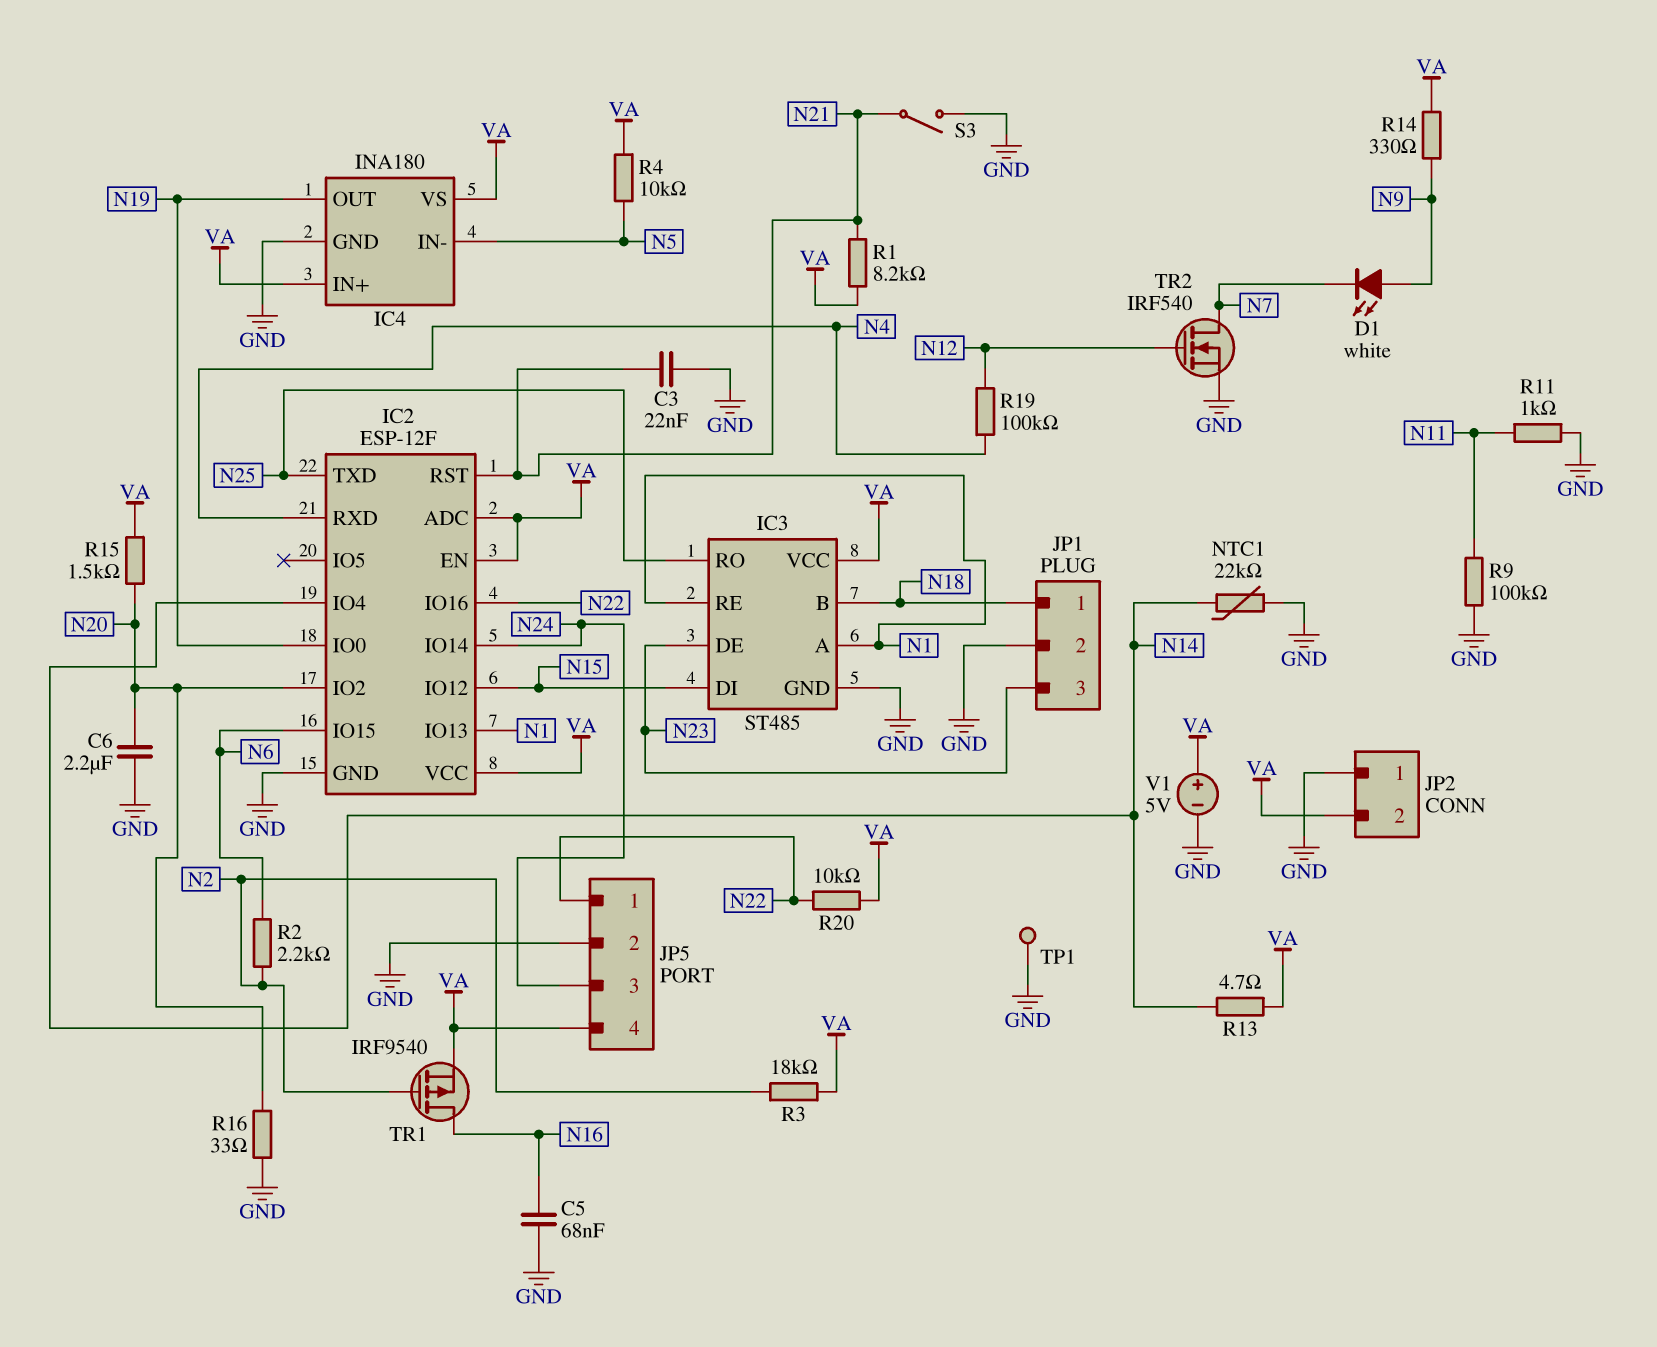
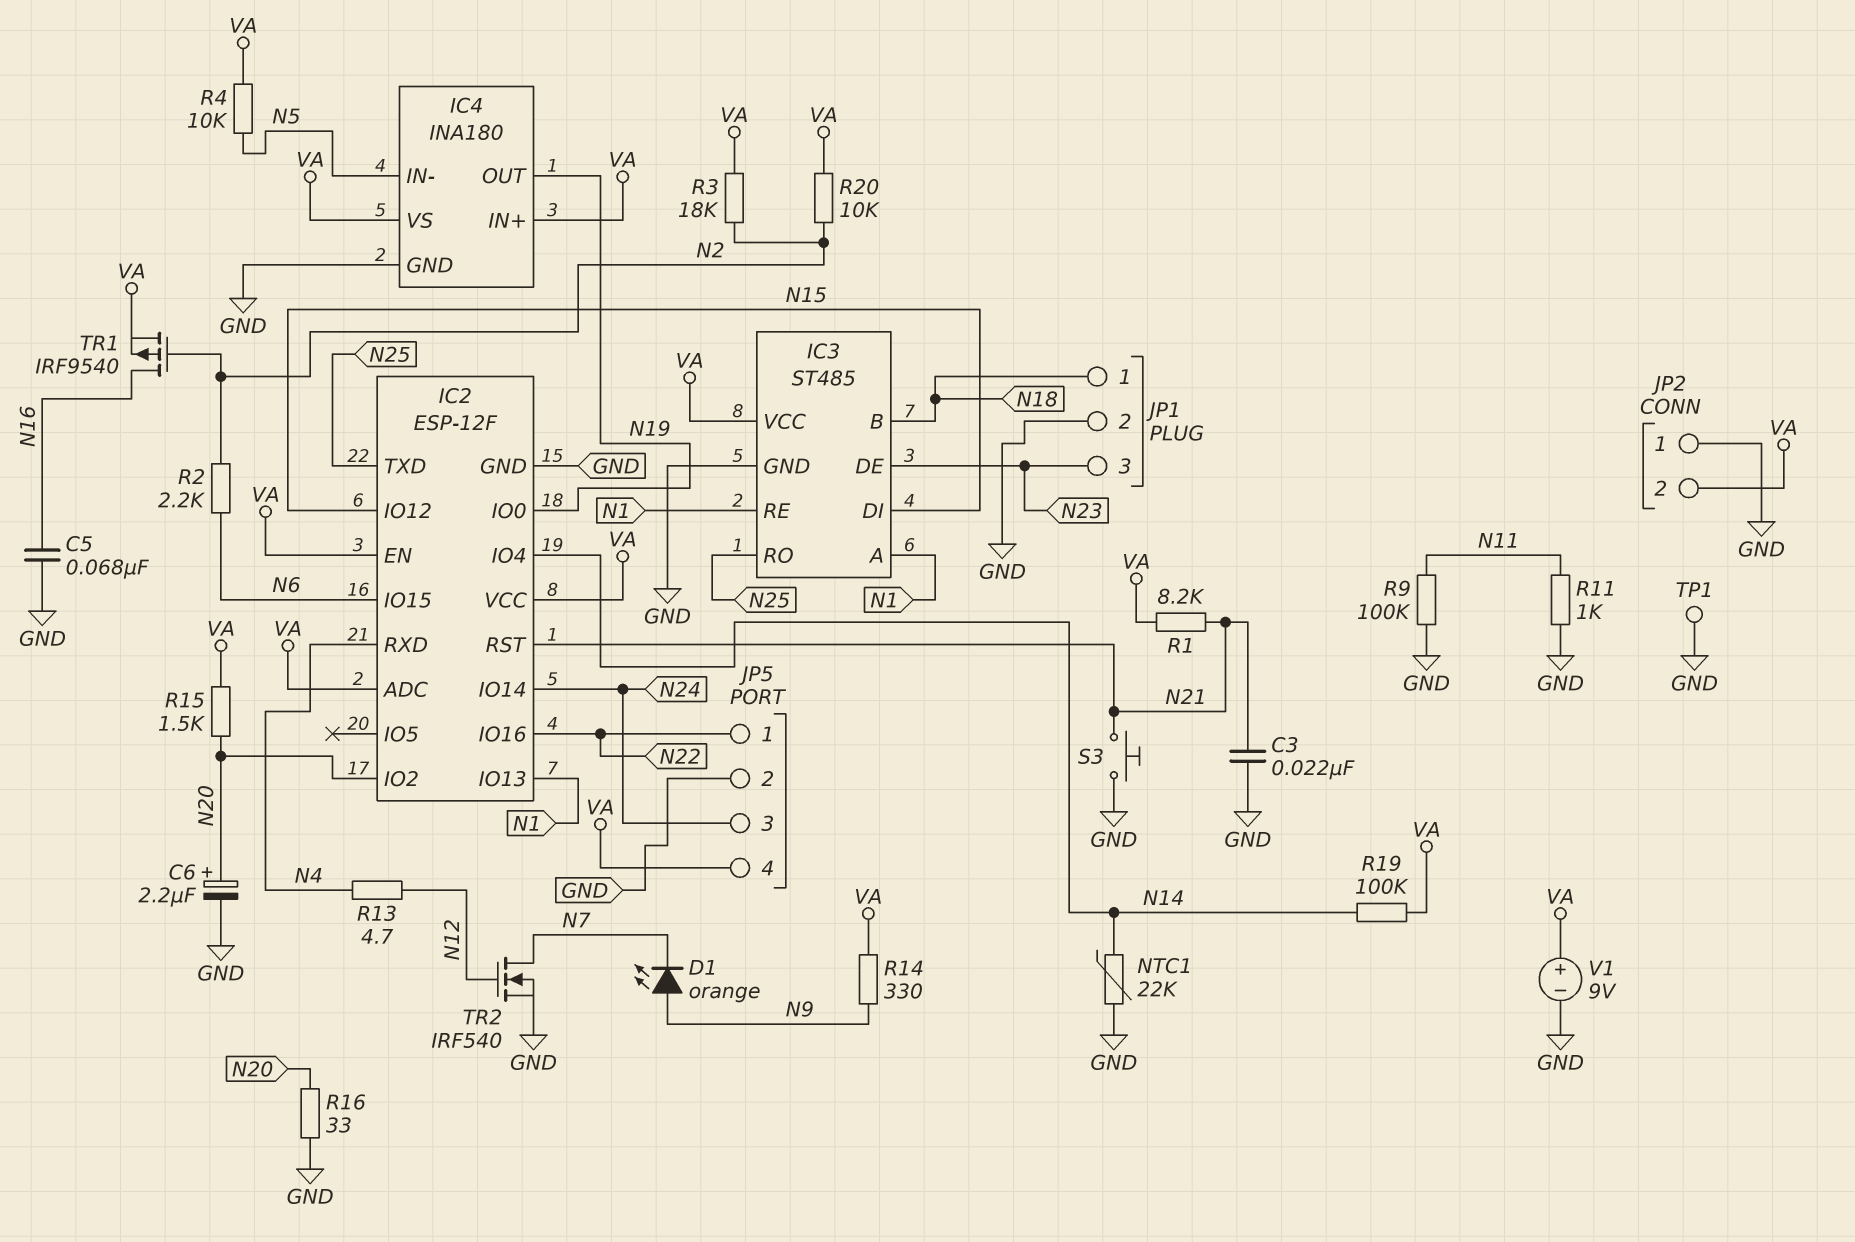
C6: 2.2uF (GND, N20) -> 2.2uF (plus N20, minus GND)
D1: LED white (A N9, K N7) -> LED orange (A N9, K N7)
R13: 4.7 (N14, VA) -> 4.7 (N4, N12)
R19: 100k (N4, N12) -> 100k (N14, VA)
R20: 10k (N22, VA) -> 10k (N2, VA)
S3: switch (GND, N21) -> button (GND, N21)
V1: 5V (plus VA, minus GND) -> 9V (plus VA, minus GND)

